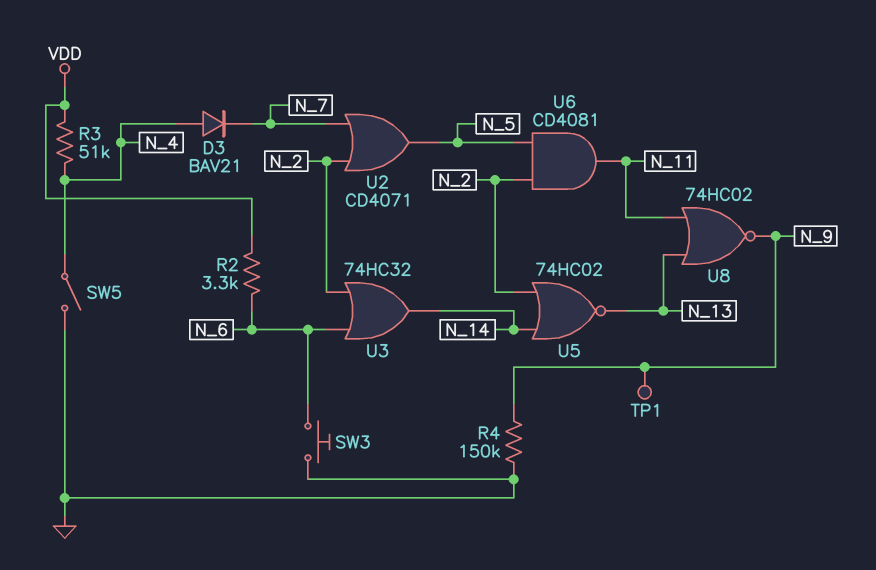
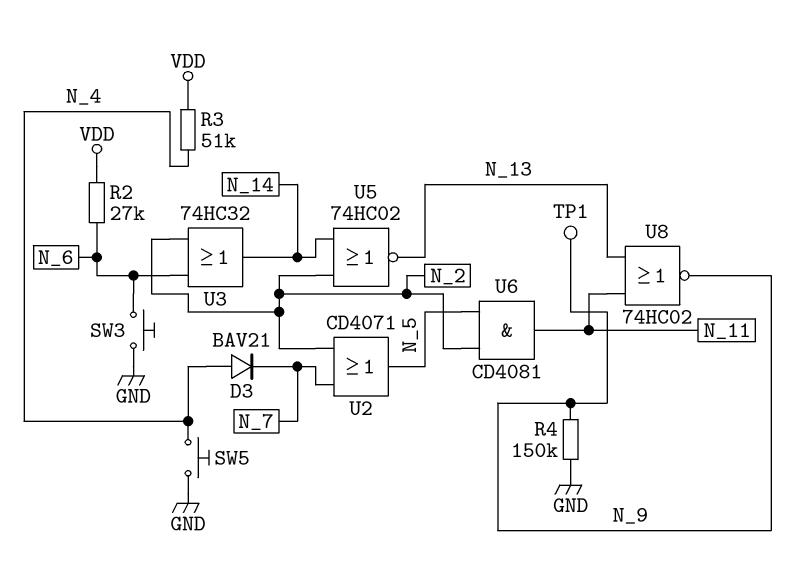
R2: 3.3k (N_6, VDD) -> 27k (N_6, VDD)
SW5: switch (GND, N_4) -> button (GND, N_4)

